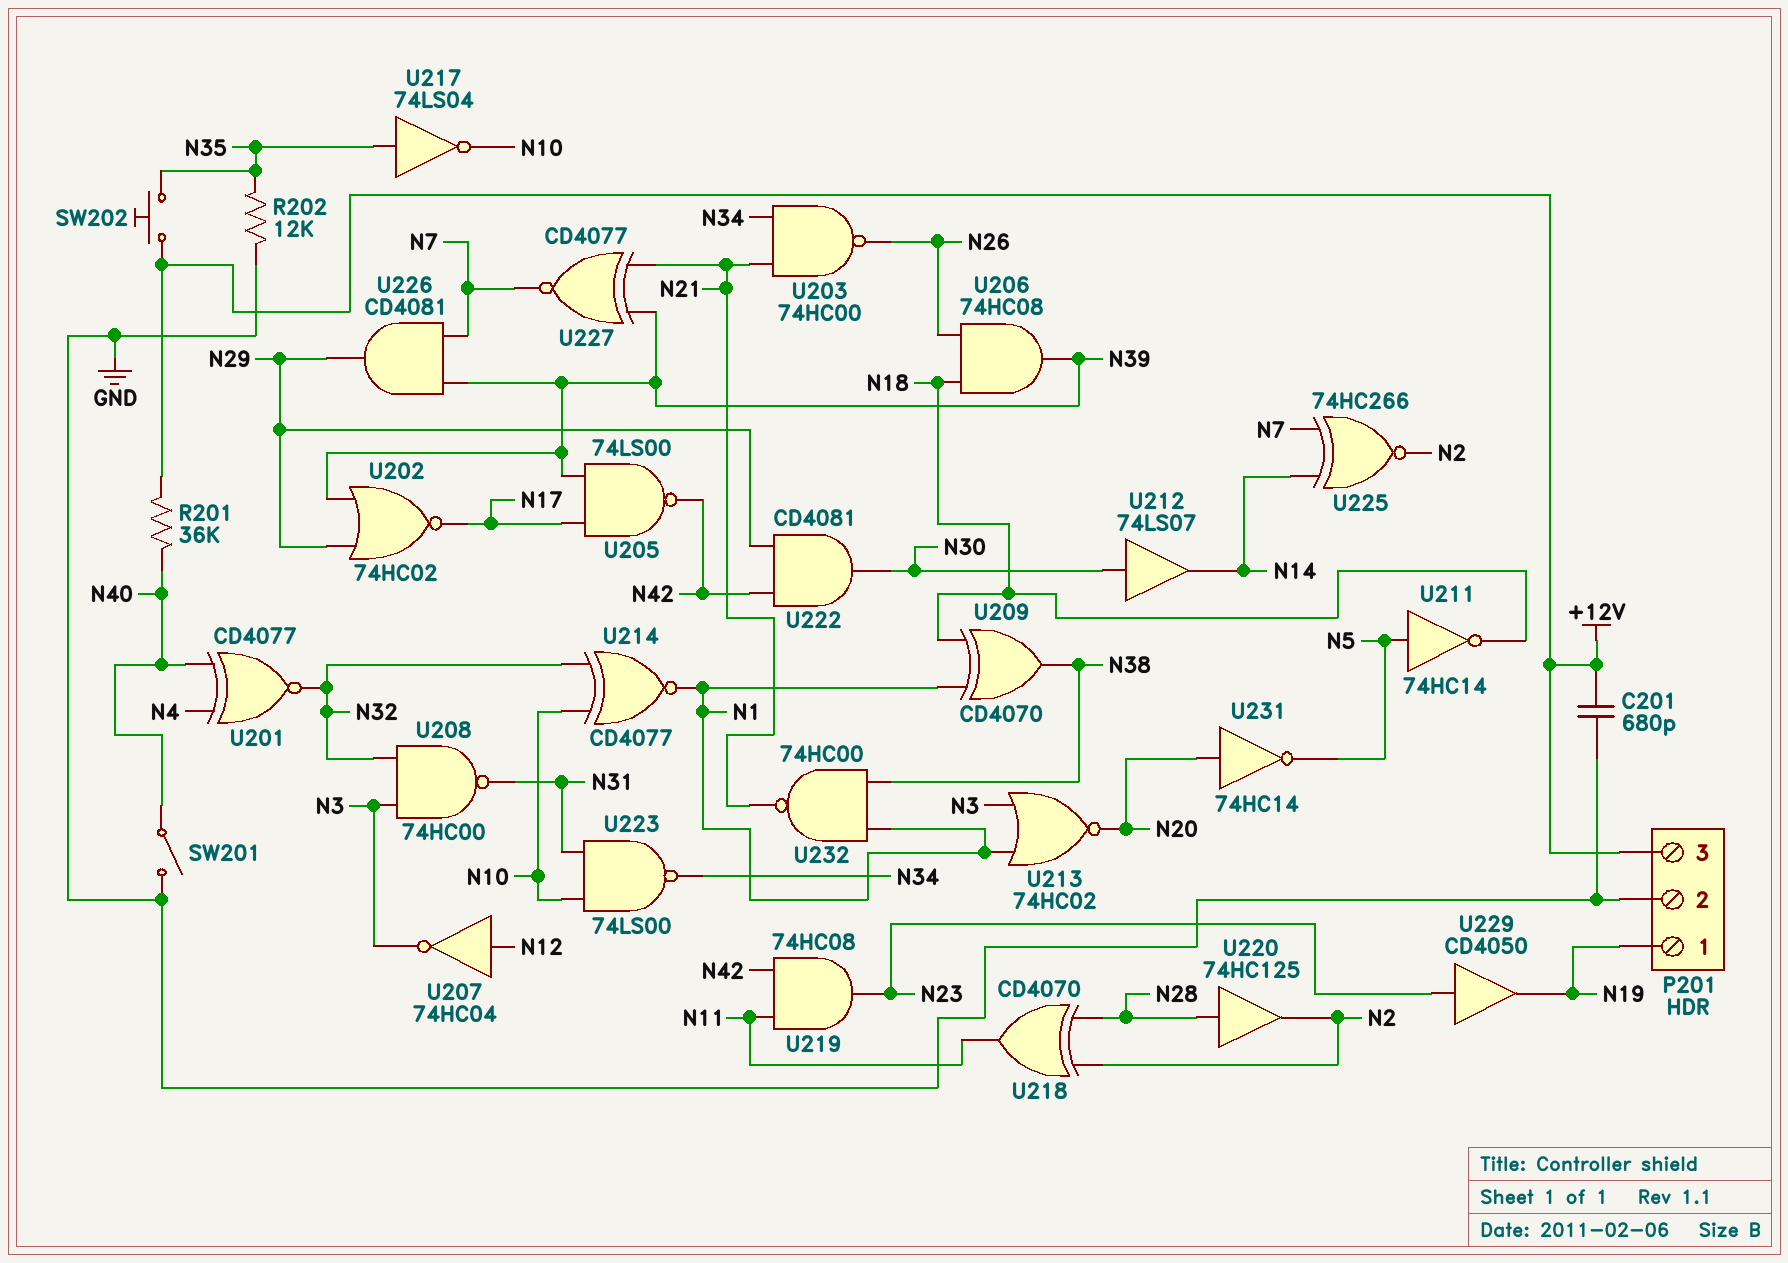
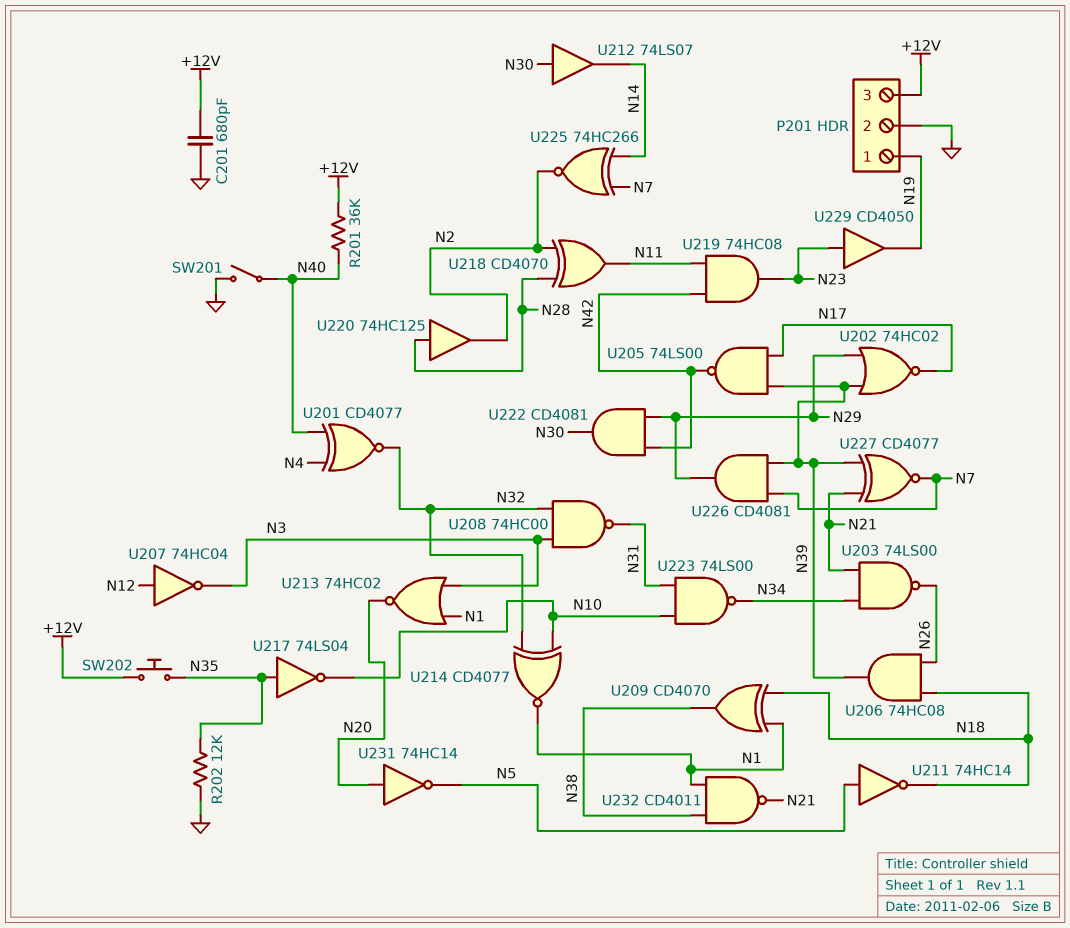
U203: NAND 74HC00 (in N21, in N34, out N26) -> NAND 74LS00 (in N21, in N34, out N26)
U232: NAND 74HC00 (in N1, in N38, out N21) -> NAND CD4011 (in N1, in N38, out N21)

